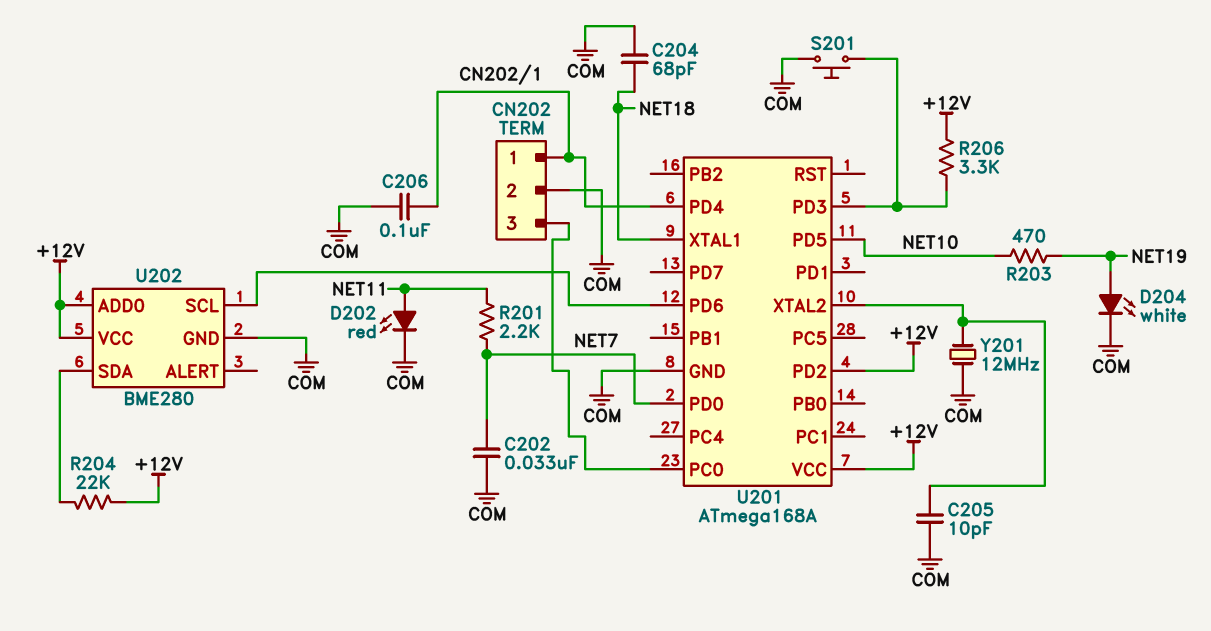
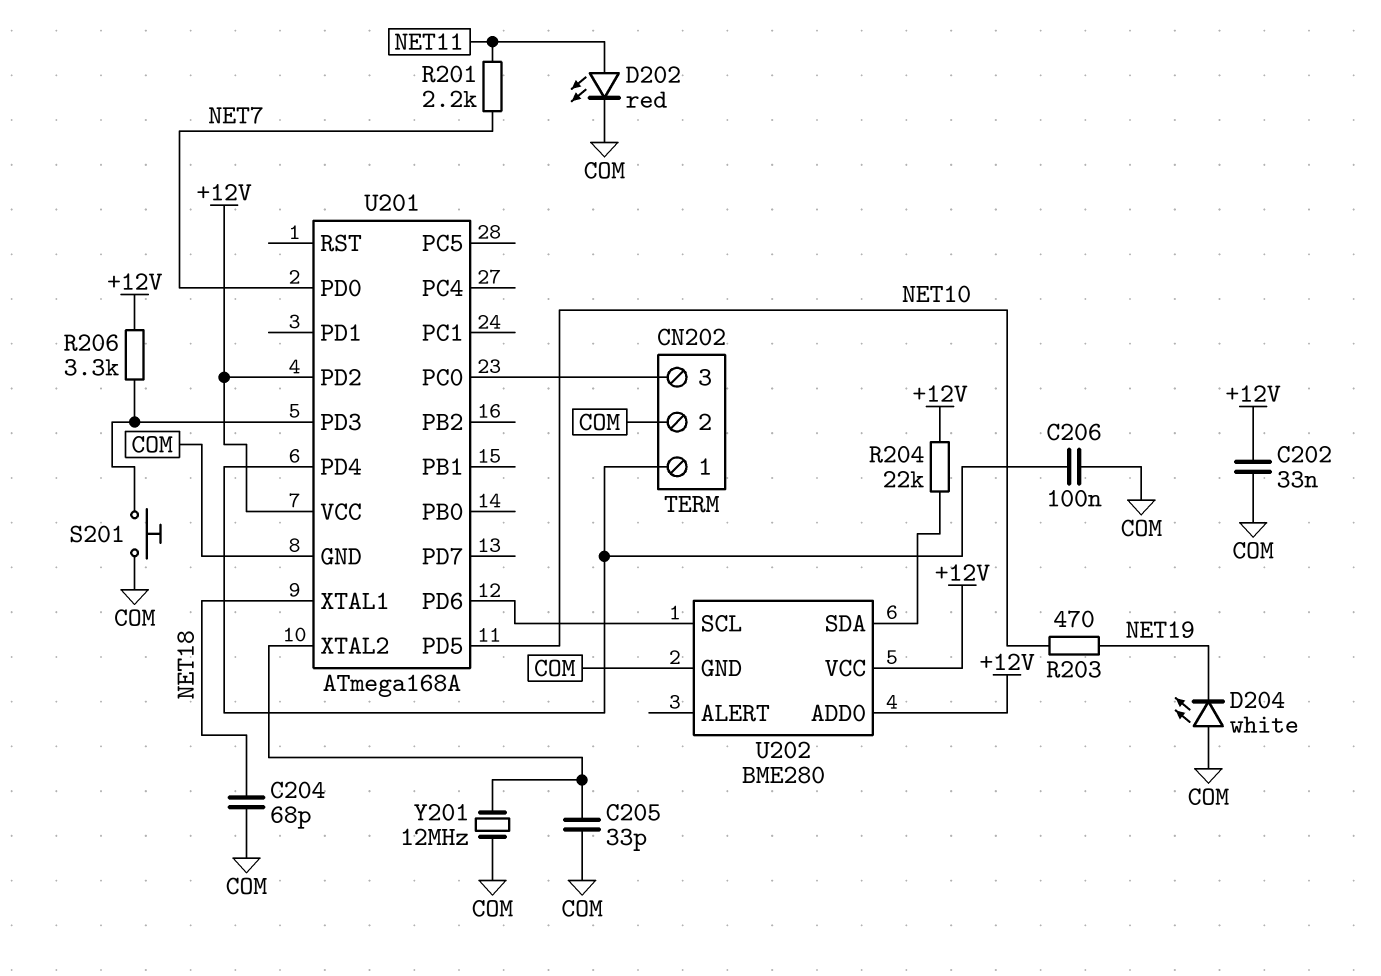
C202: 33nF (COM, NET7) -> 33nF (+12V, COM)
C205: 10pF (COM, U201/XTAL2) -> 33pF (COM, U201/XTAL2)
D204: LED white (A NET19, K COM) -> LED white (A COM, K NET19)

